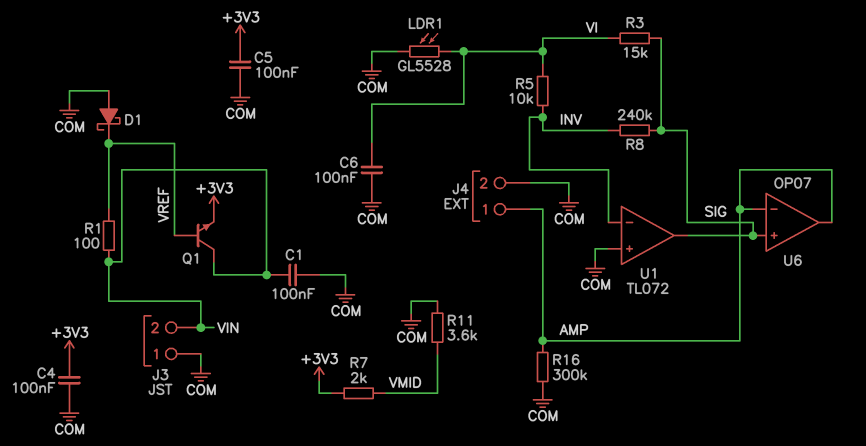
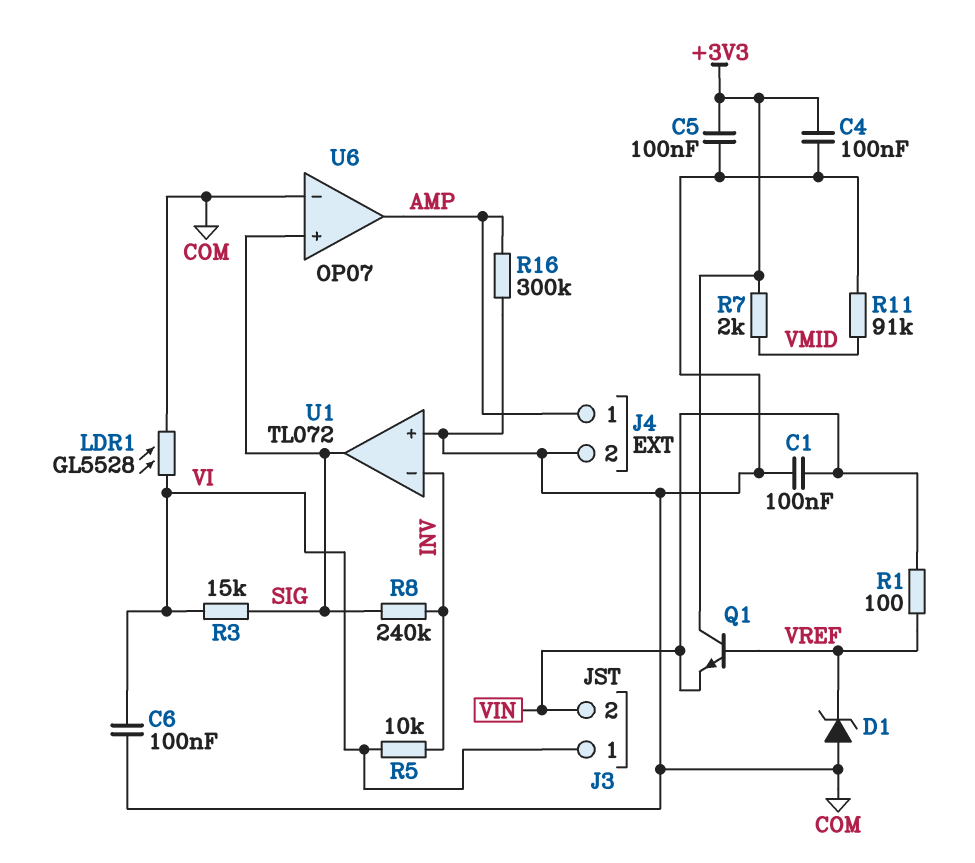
D1: schottky (A COM, K VREF) -> zener (A COM, K VREF)
J3 pin 1: COM -> VI
Q1: NPN (B VREF, C VIN, E +3V3) -> NPN (B VREF, C +3V3, E VIN)
R11: 3.6k (COM, VMID) -> 91k (COM, VMID)
U6 pin in-: AMP -> COM

